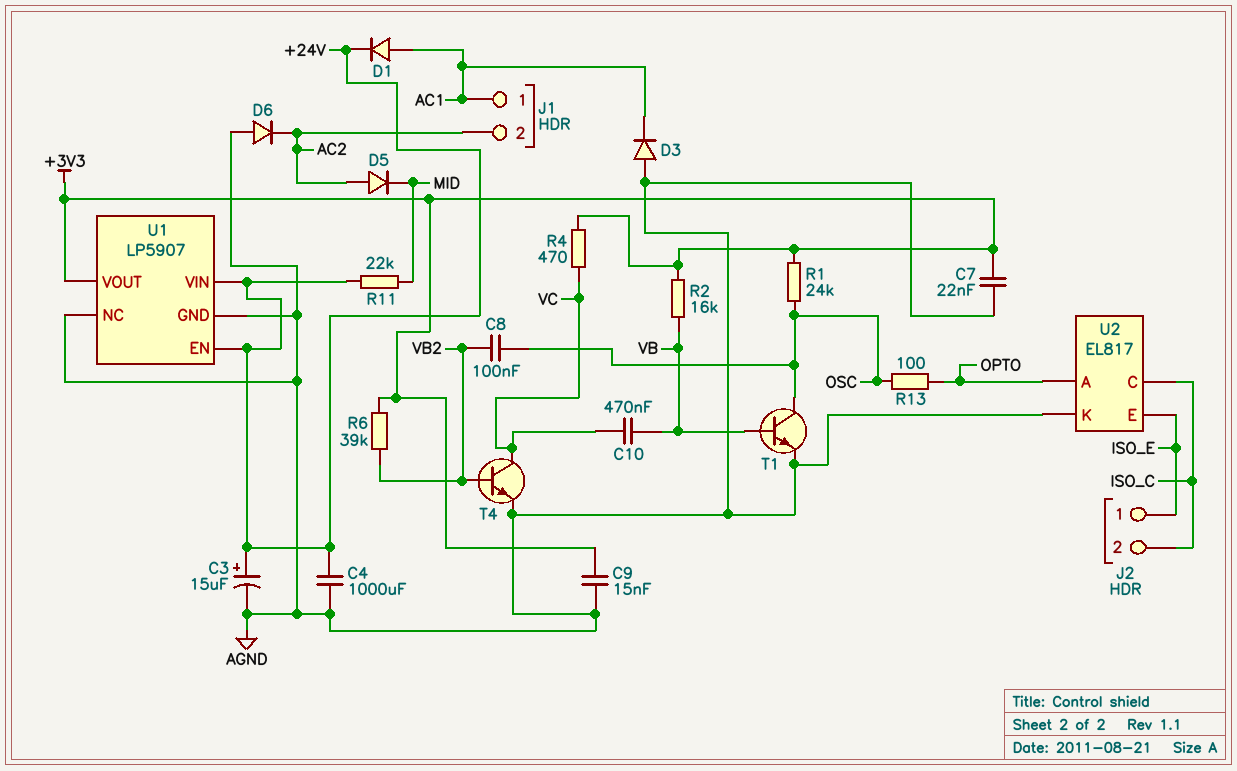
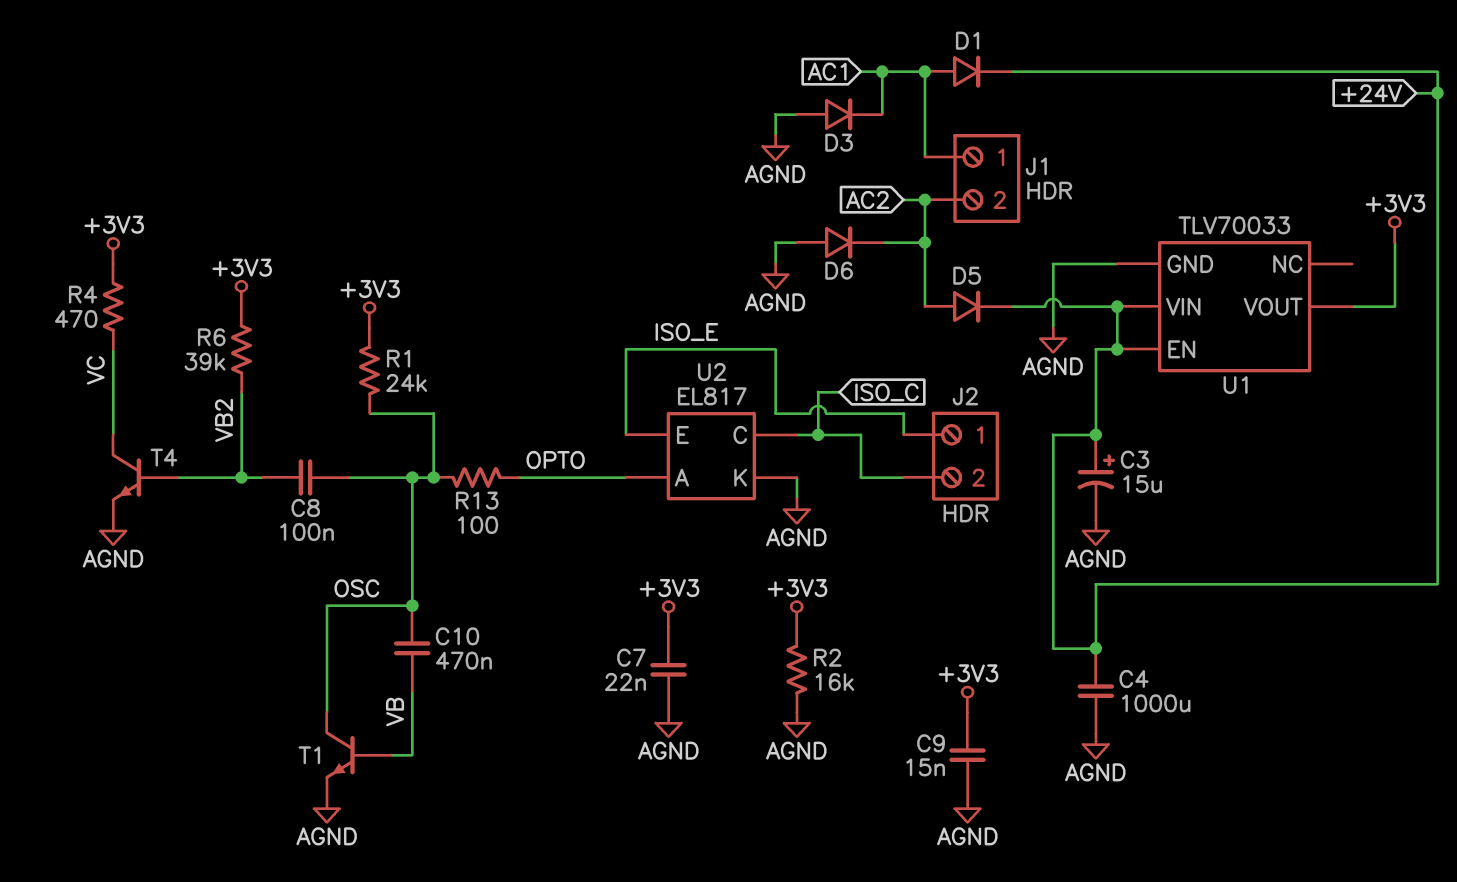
C10: 470nF (VB, VC) -> 470nF (OSC, VB)
D5: diode (A AC2, K MID) -> diode (A AC2, K +24V)
R2: 16k (+3V3, VB) -> 16k (+3V3, AGND)
R11: 22k (+24V, MID) -> none
U1: LP5907 -> TLV70033
U1 pin NC: AGND -> none

